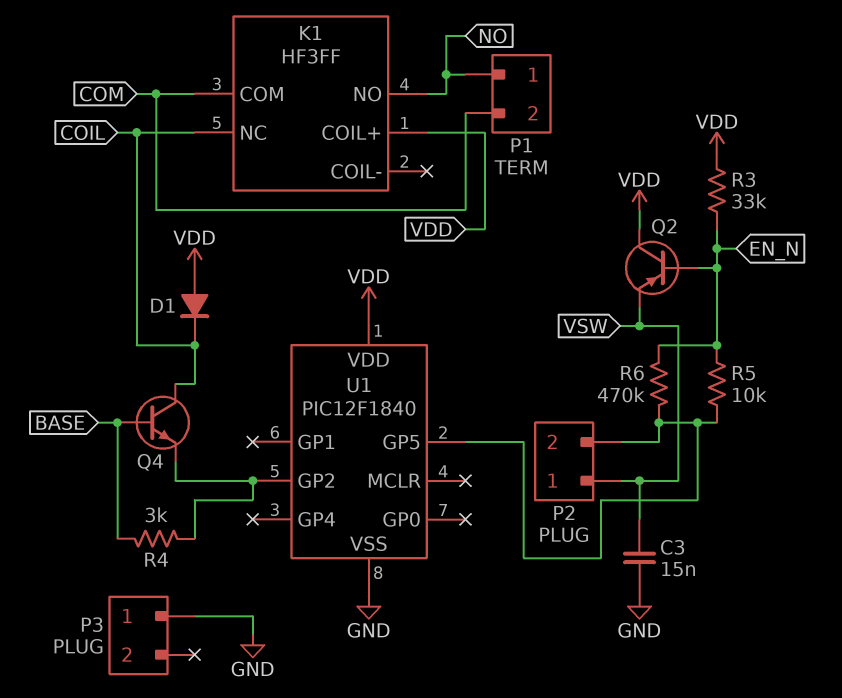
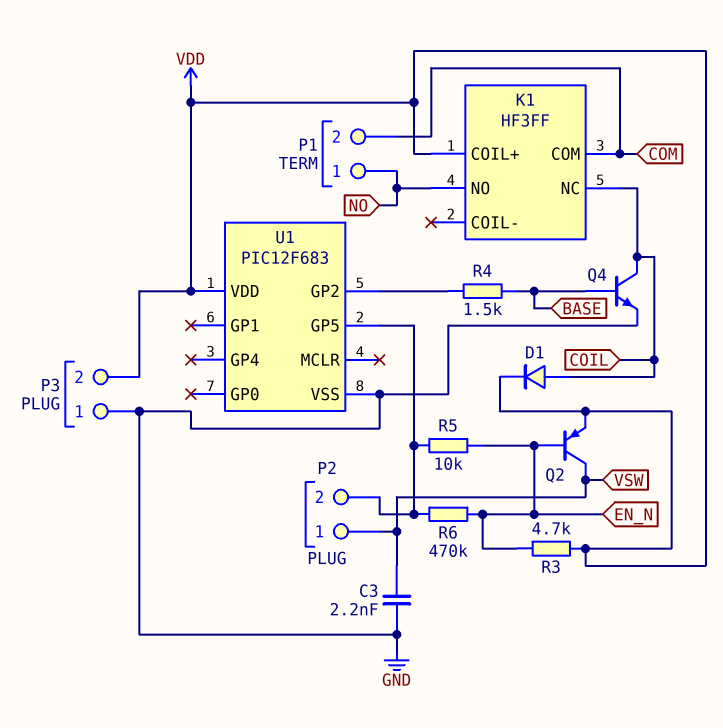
C3: 15nF (GND, VSW) -> 2.2nF (GND, VSW)
D1: diode (A VDD, K COIL) -> diode (A COIL, K VDD)
P3 pin 2: none -> VDD
Q2: PNP (B EN_N, C VDD, E VSW) -> PNP (B EN_N, C VSW, E VDD)
Q4: NPN (B BASE, C COIL, E U1/GP2) -> NPN (B BASE, C COIL, E GND)
R3: 33k (EN_N, VDD) -> 4.7k (EN_N, VDD)
R4: 3k (BASE, U1/GP2) -> 1.5k (BASE, U1/GP2)
U1: PIC12F1840 -> PIC12F683

